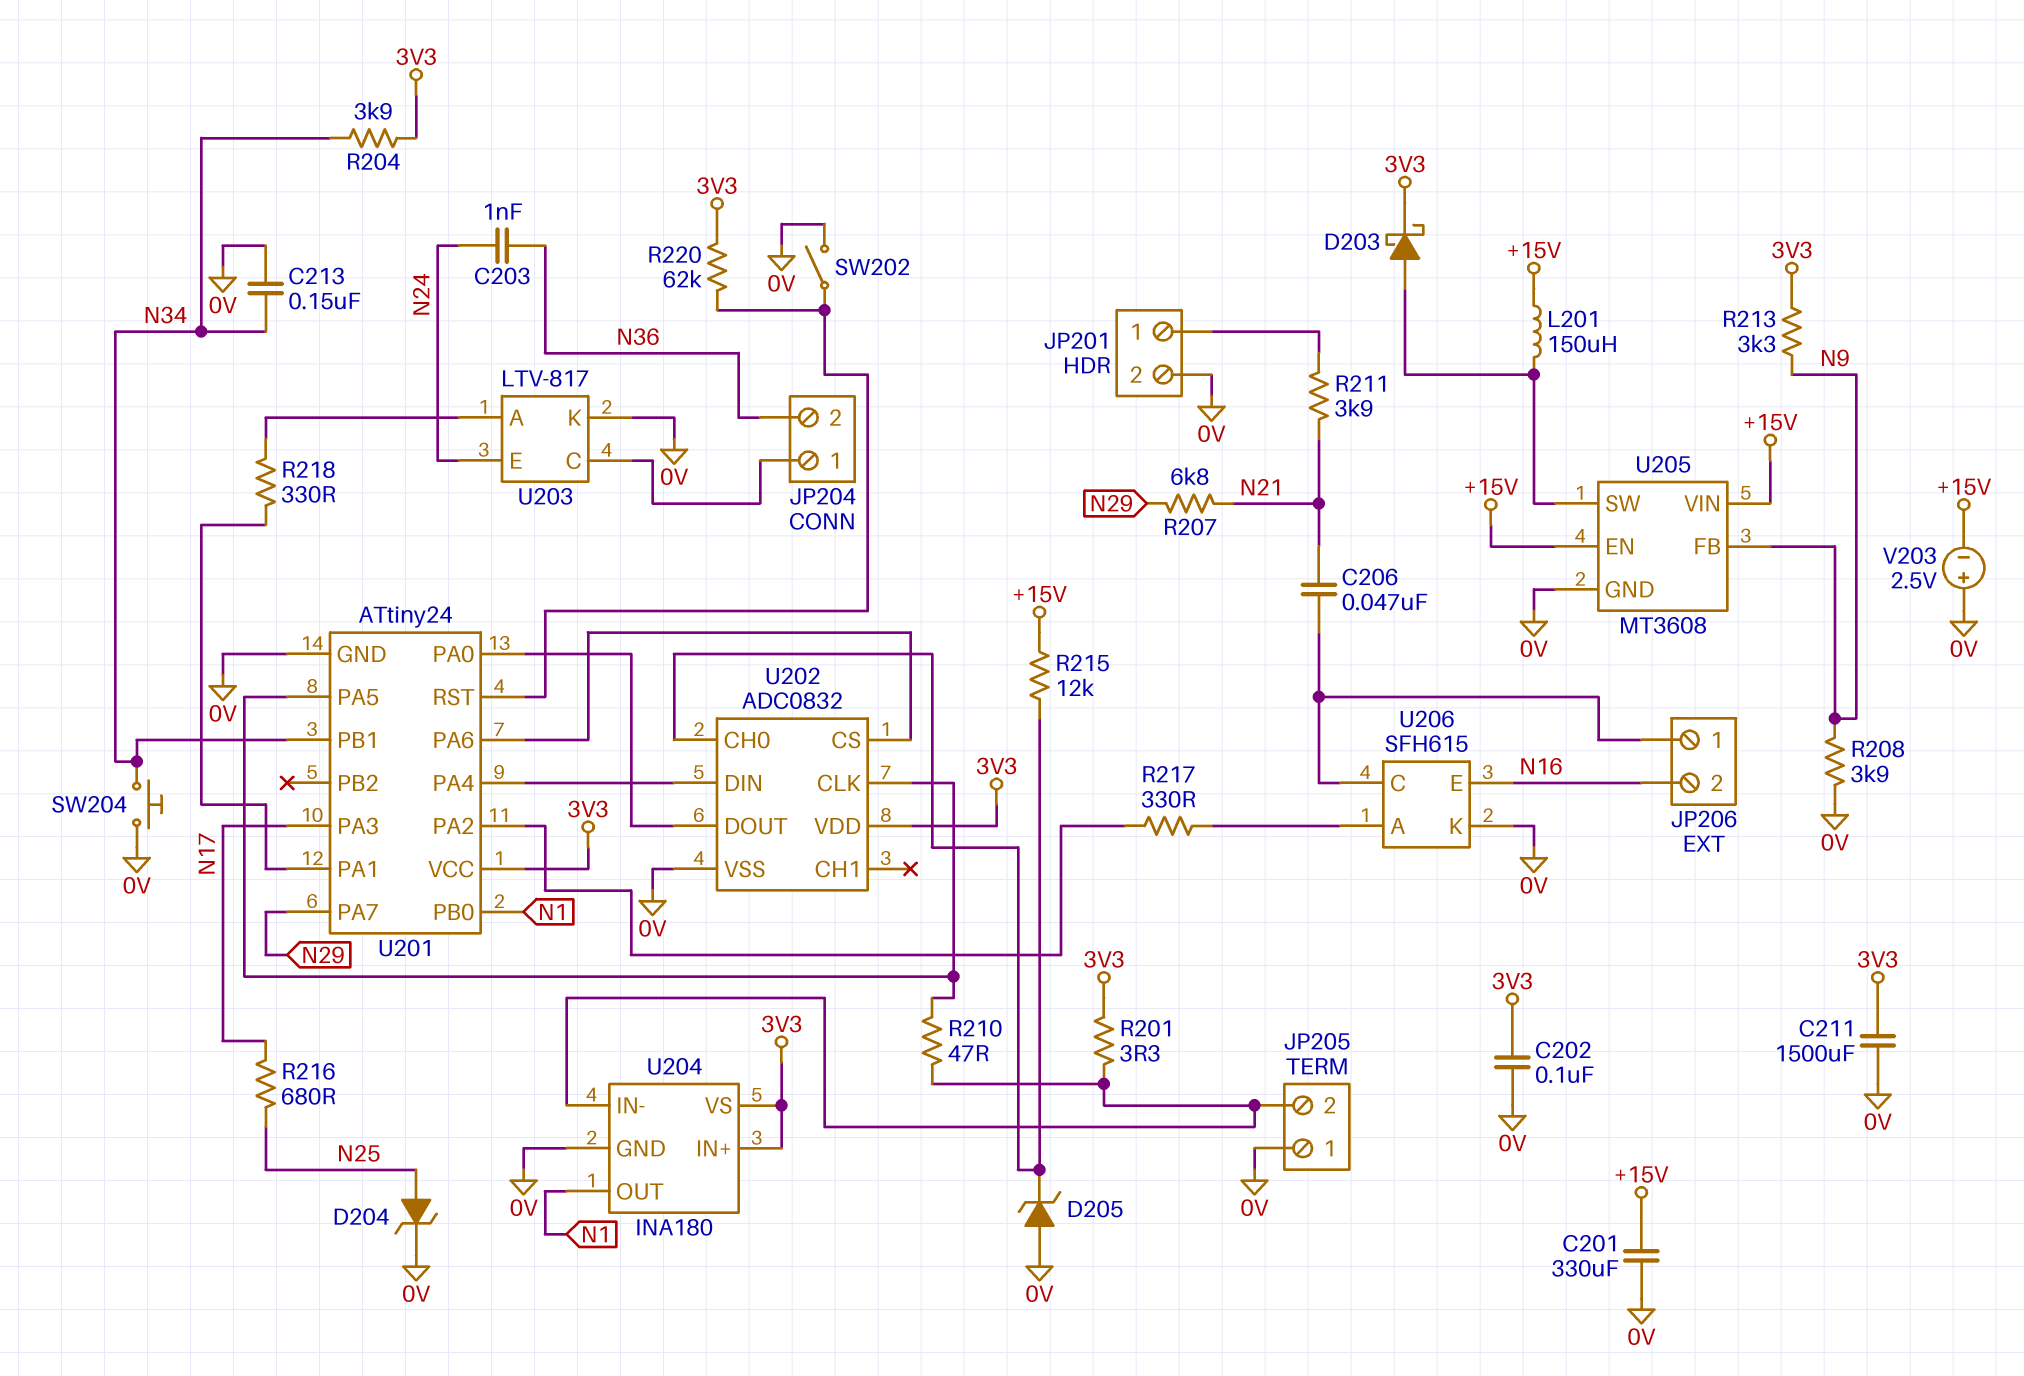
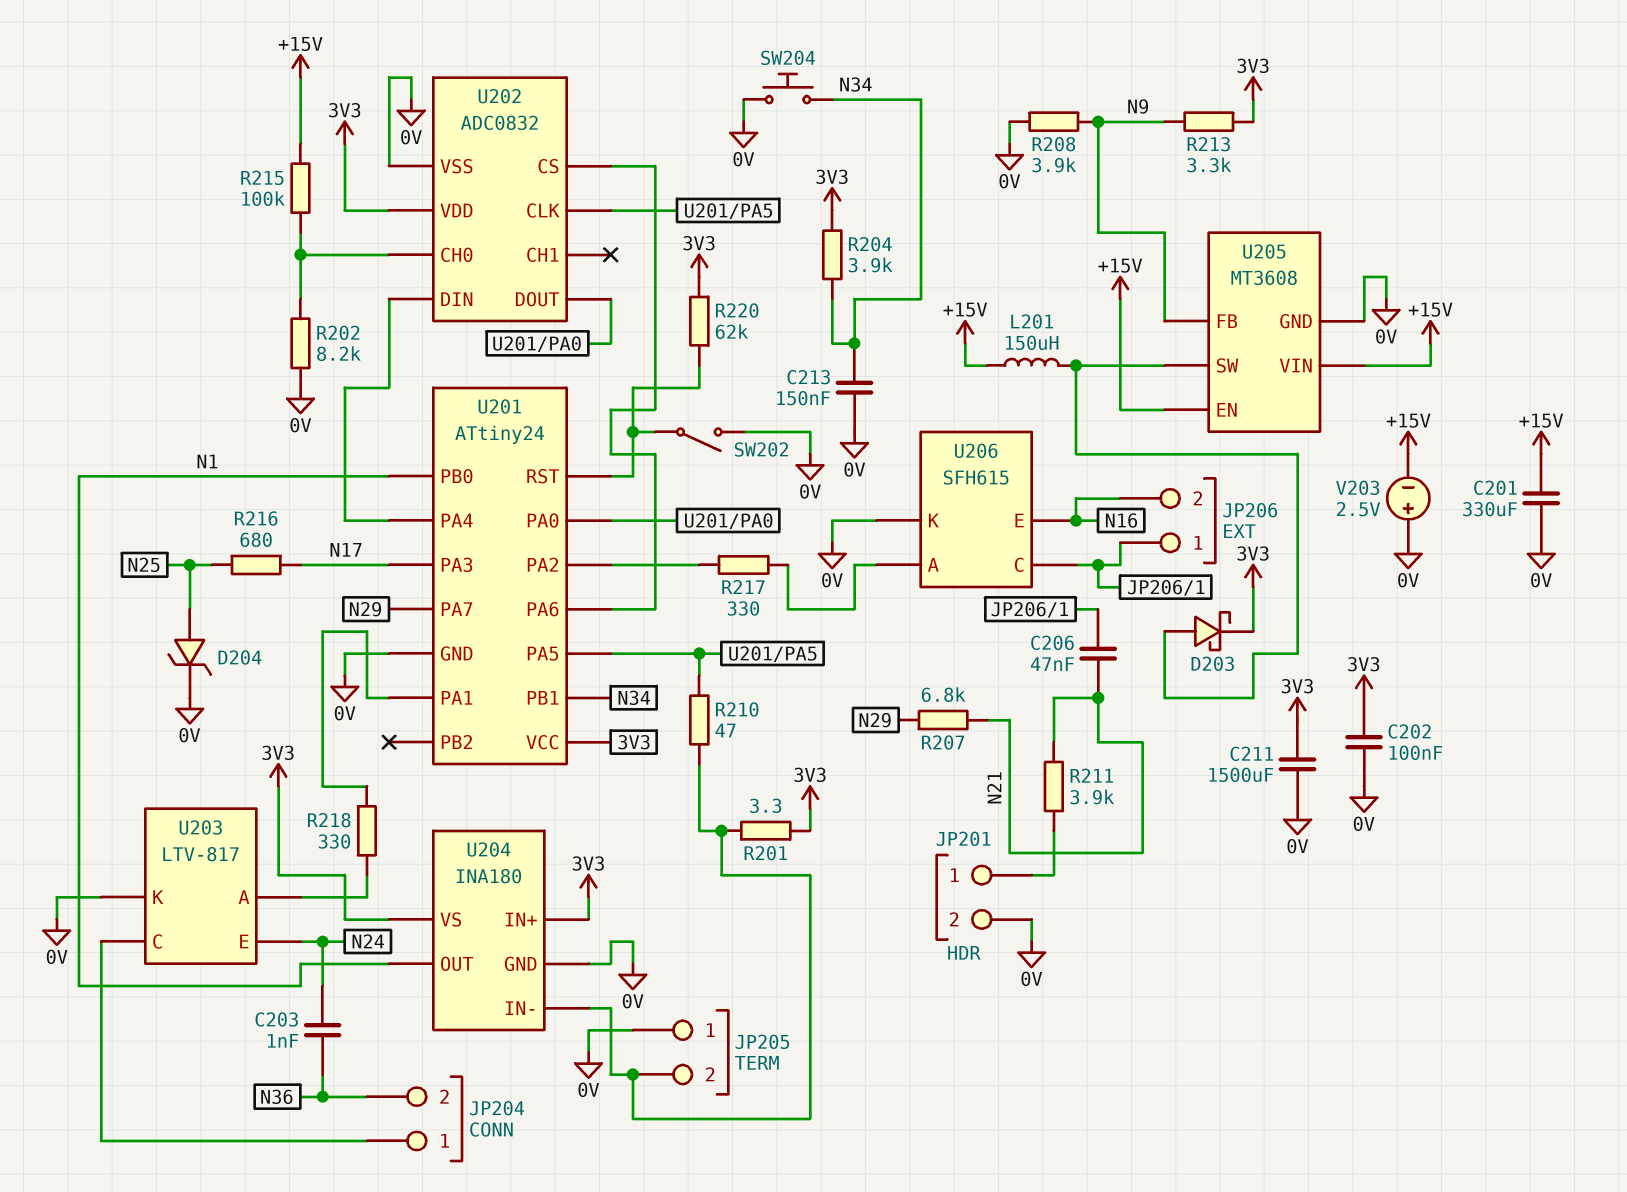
D205: zener (A 0V, K U202/CH0) -> none
R202: none -> 8.2k (0V, U202/CH0)
R215: 12k (+15V, U202/CH0) -> 100k (+15V, U202/CH0)

